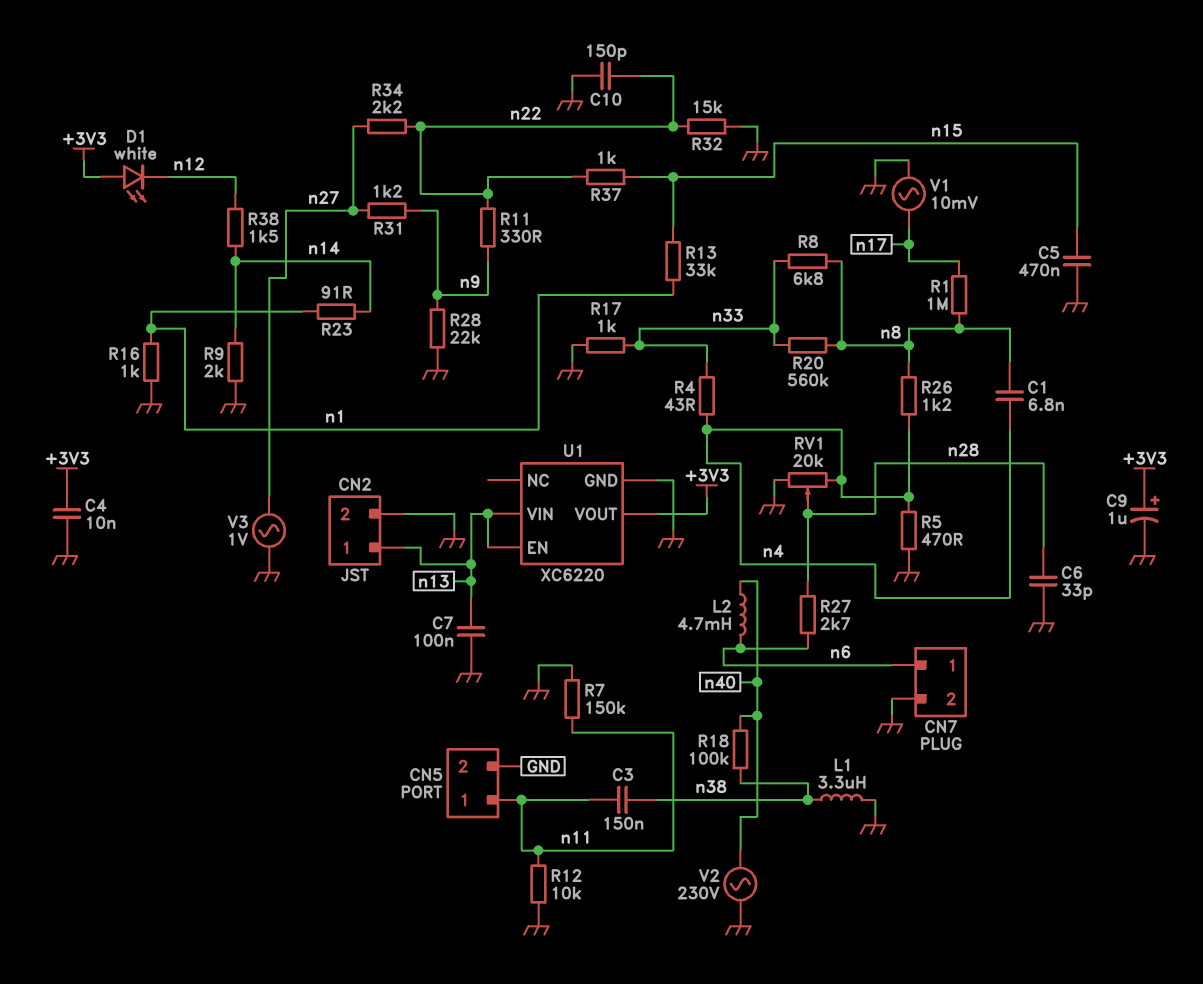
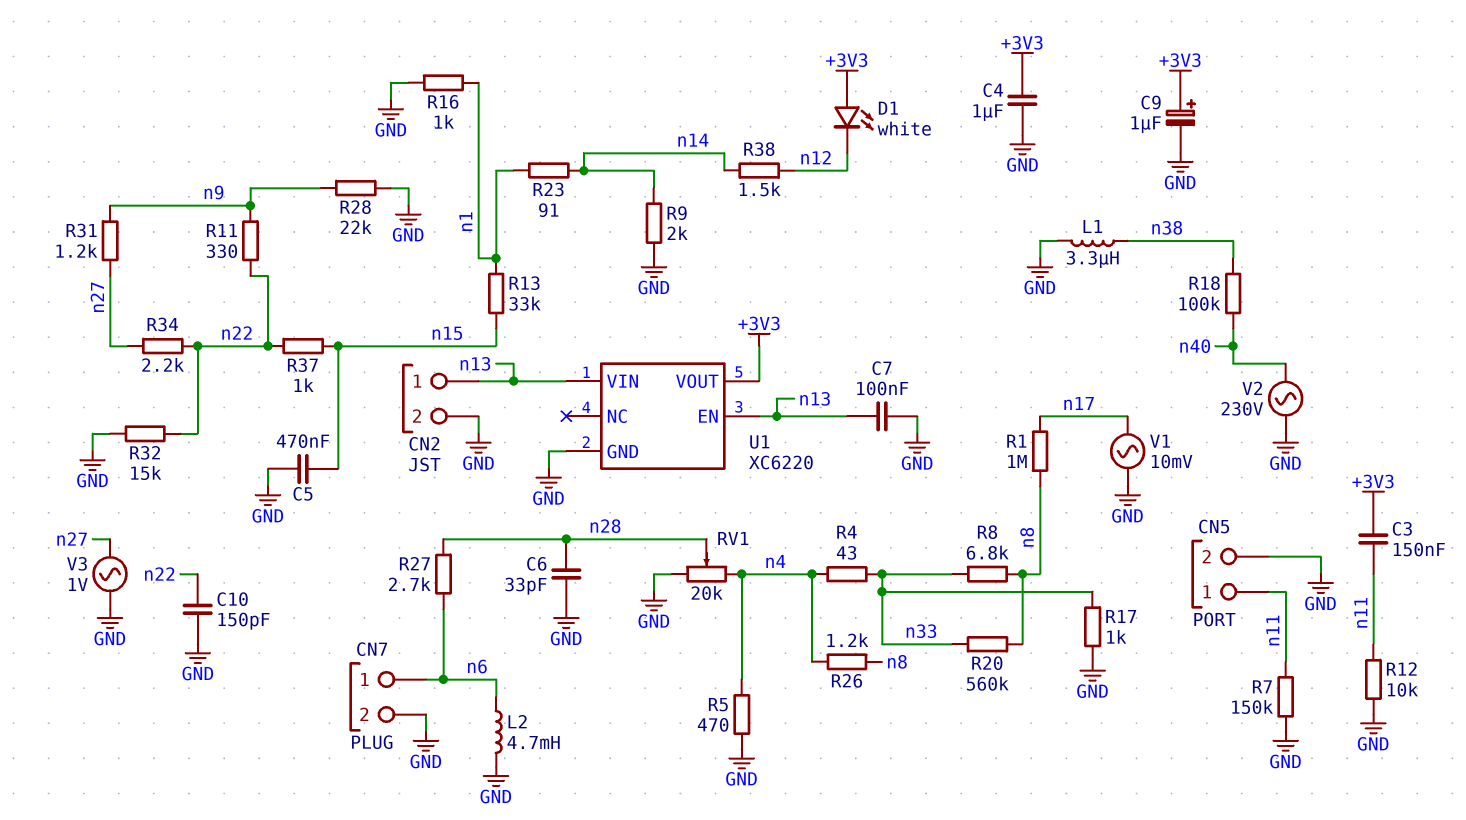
C1: 6.8nF (n4, n8) -> none
C3: 150nF (n11, n38) -> 150nF (+3V3, n11)
C4: 10nF (+3V3, GND) -> 1uF (+3V3, GND)
L2: 4.7mH (n6, n40) -> 4.7mH (GND, n6)

